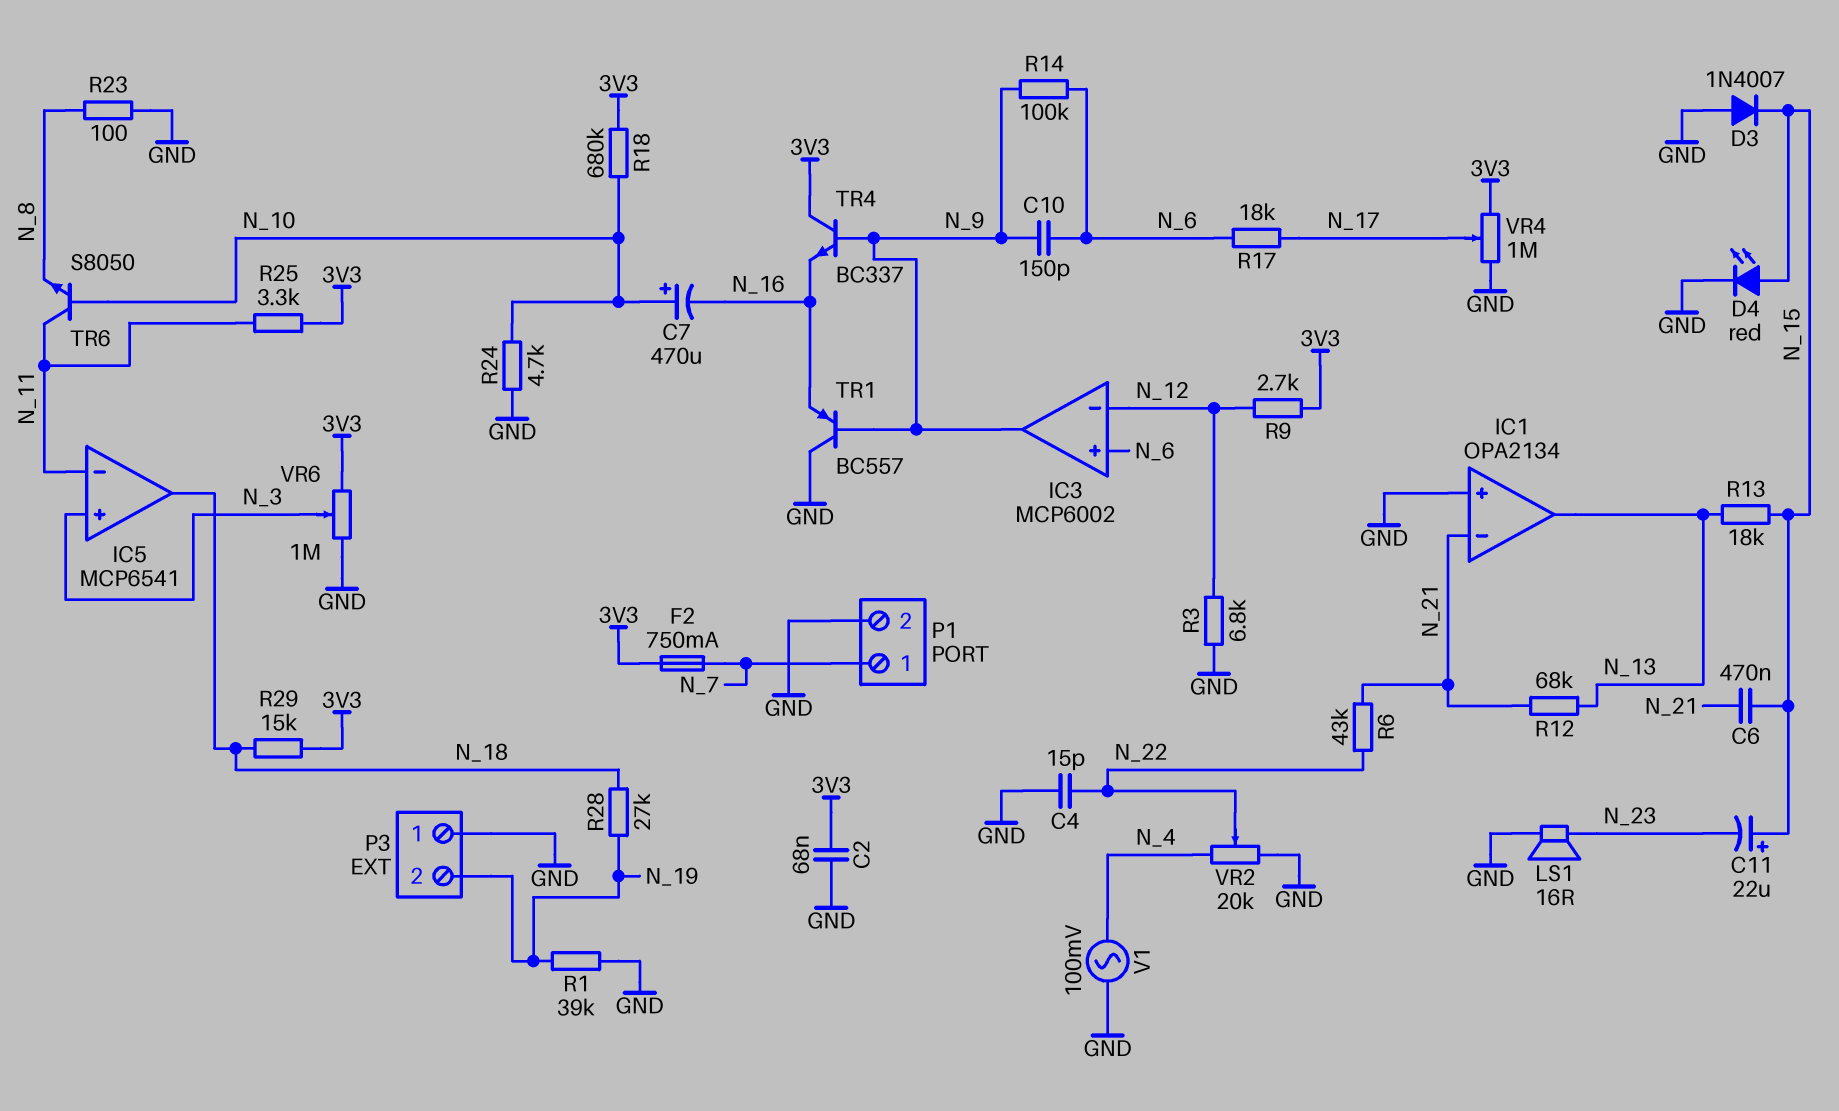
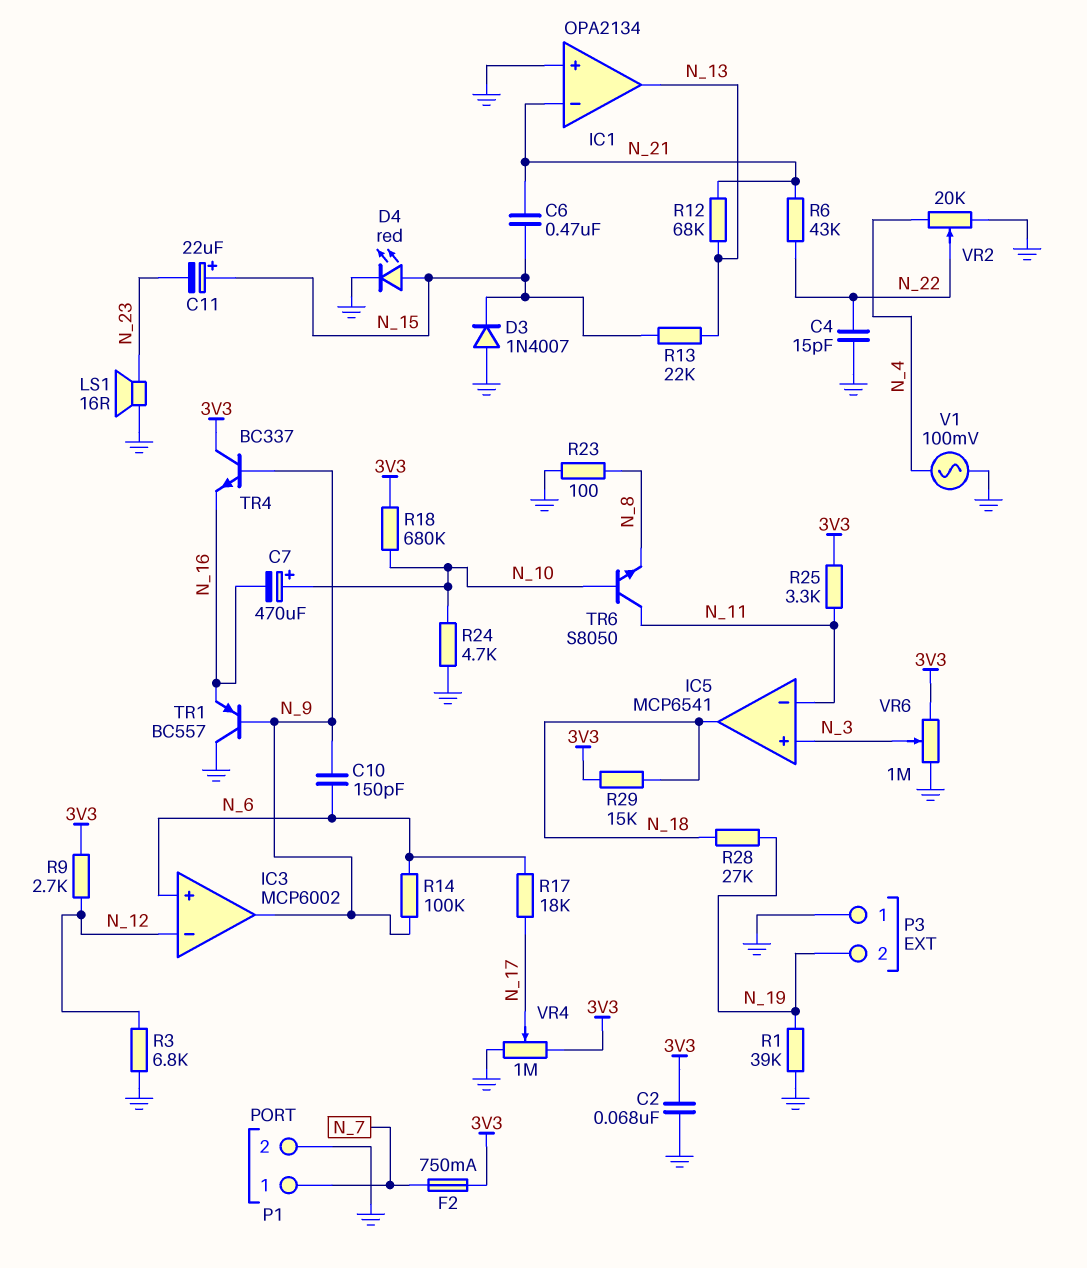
R13: 18k (N_13, N_15) -> 22k (N_13, N_15)

